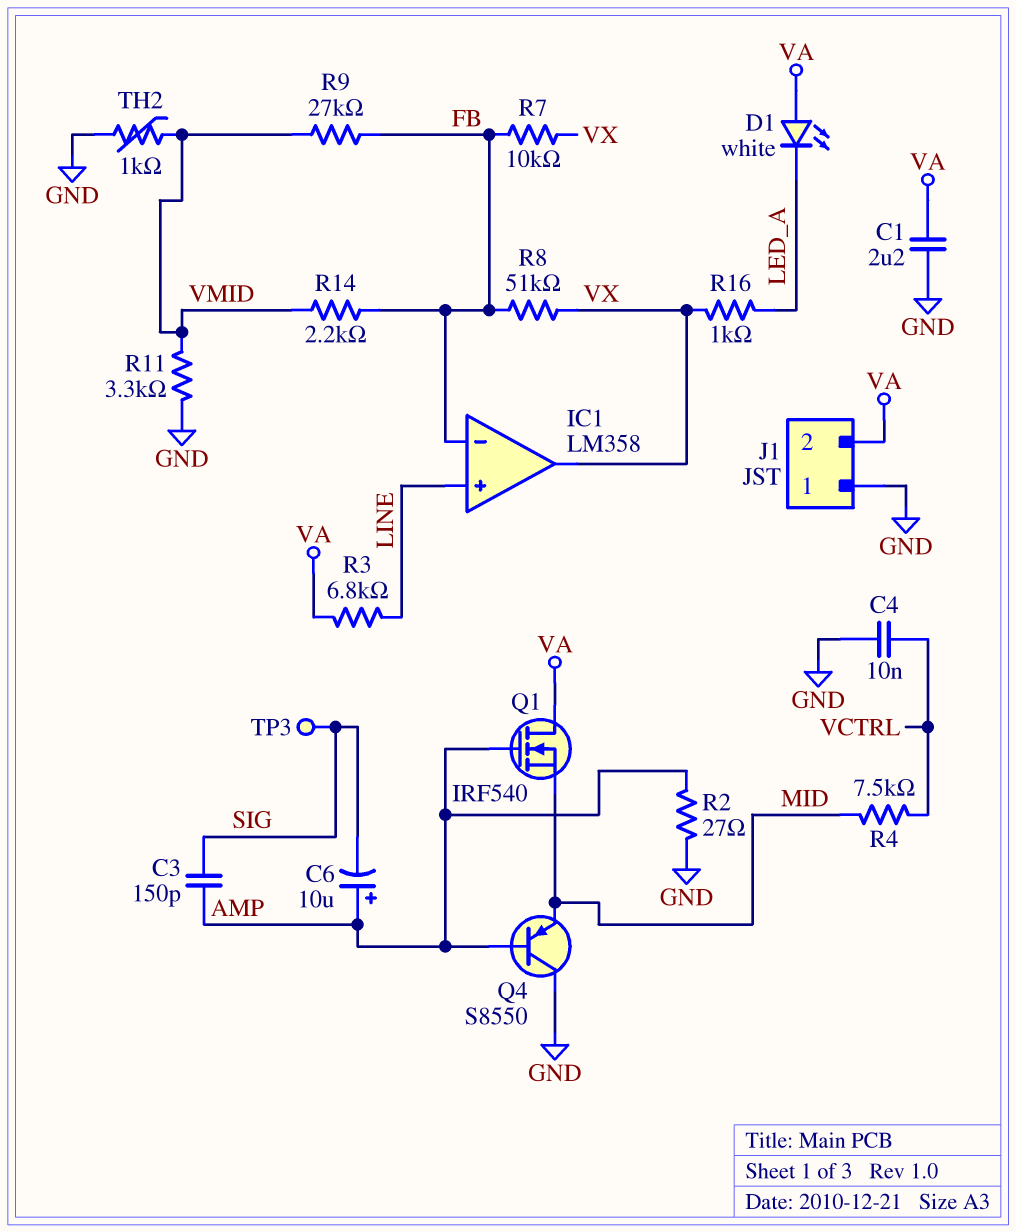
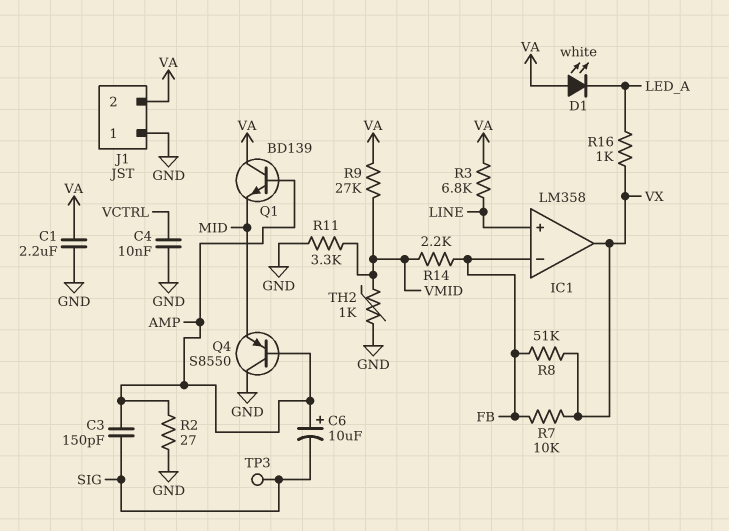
Q1: NMOS IRF540 (G AMP, D VA, S MID) -> NPN BD139 (B AMP, C VA, E MID)
R4: 7.5k (MID, VCTRL) -> none
R9: 27k (FB, VMID) -> 27k (VA, VMID)

